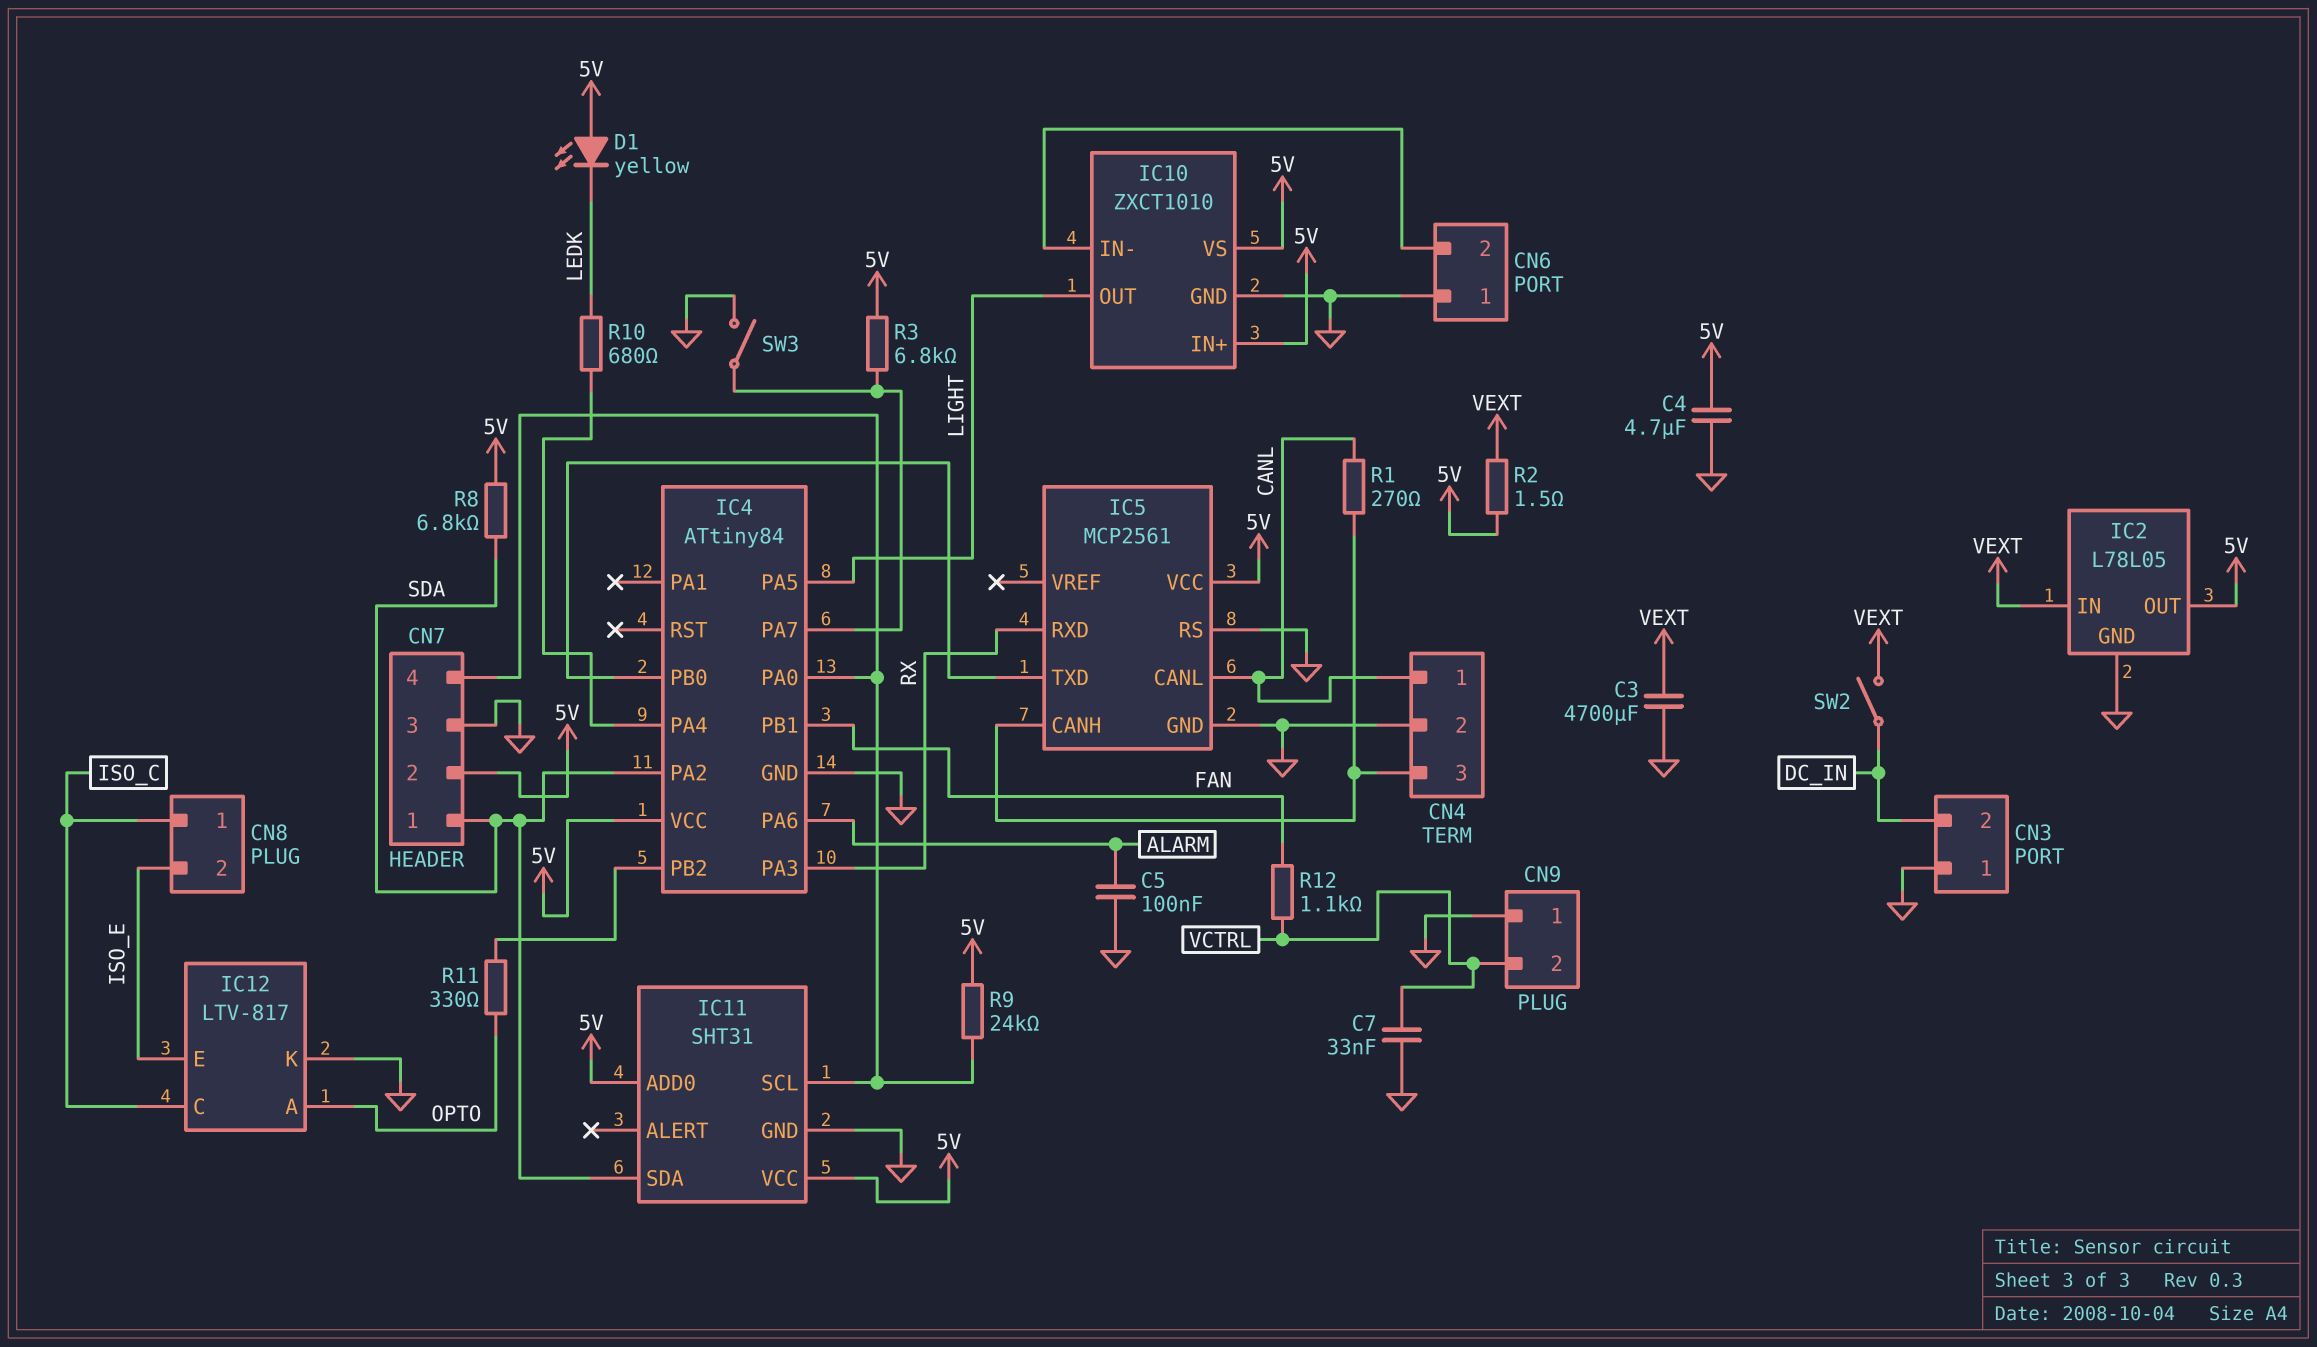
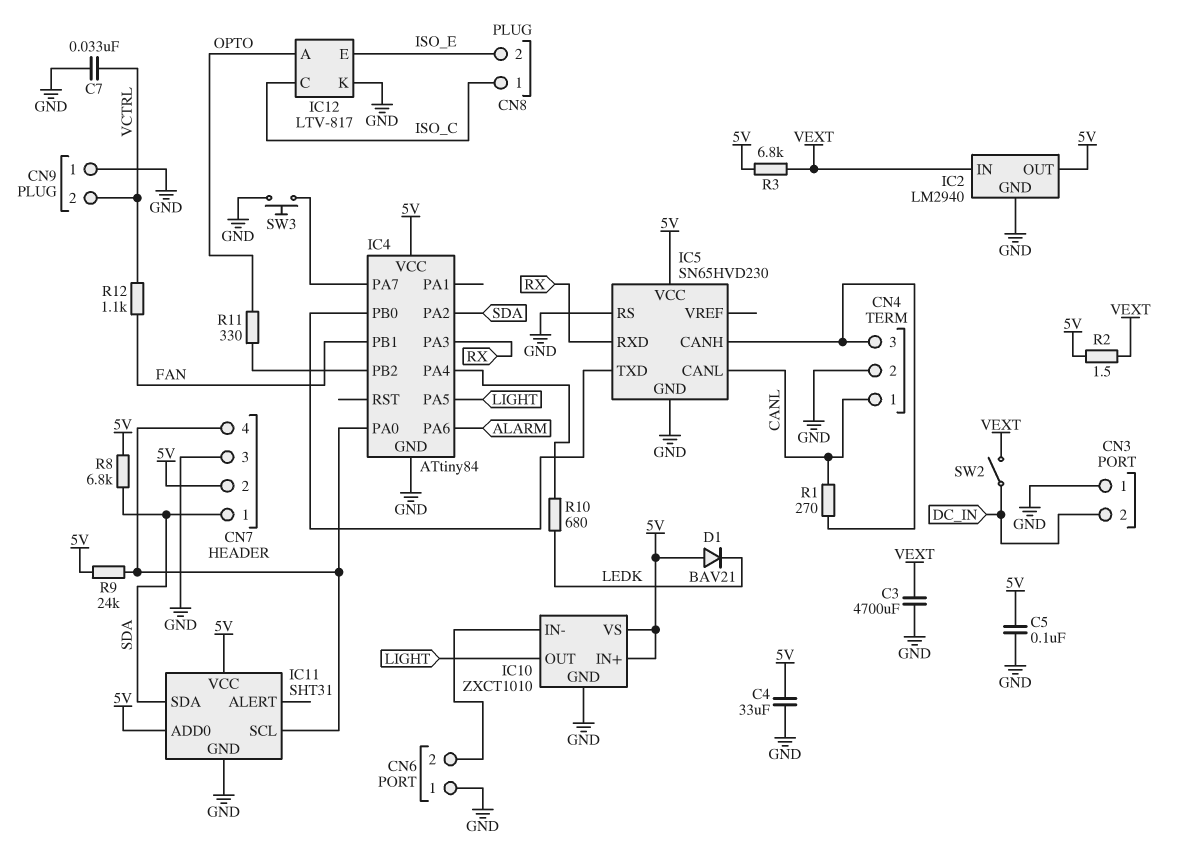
C4: 4.7uF (5V, GND) -> 33uF (5V, GND)
C5: 100nF (ALARM, GND) -> 100nF (5V, GND)
D1: LED yellow (A 5V, K LEDK) -> diode BAV21 (A 5V, K LEDK)
IC2: L78L05 -> LM2940
IC5: MCP2561 -> SN65HVD230
R3: 6.8k (5V, IC4/PA7) -> 6.8k (5V, VEXT)
SW3: switch (GND, IC4/PA7) -> button (GND, IC4/PA7)

